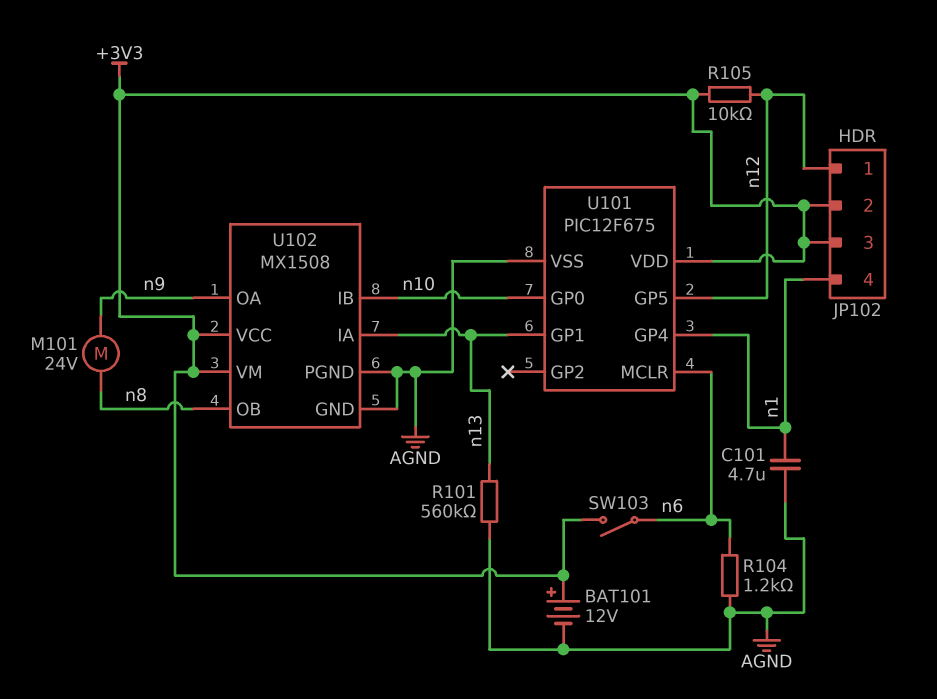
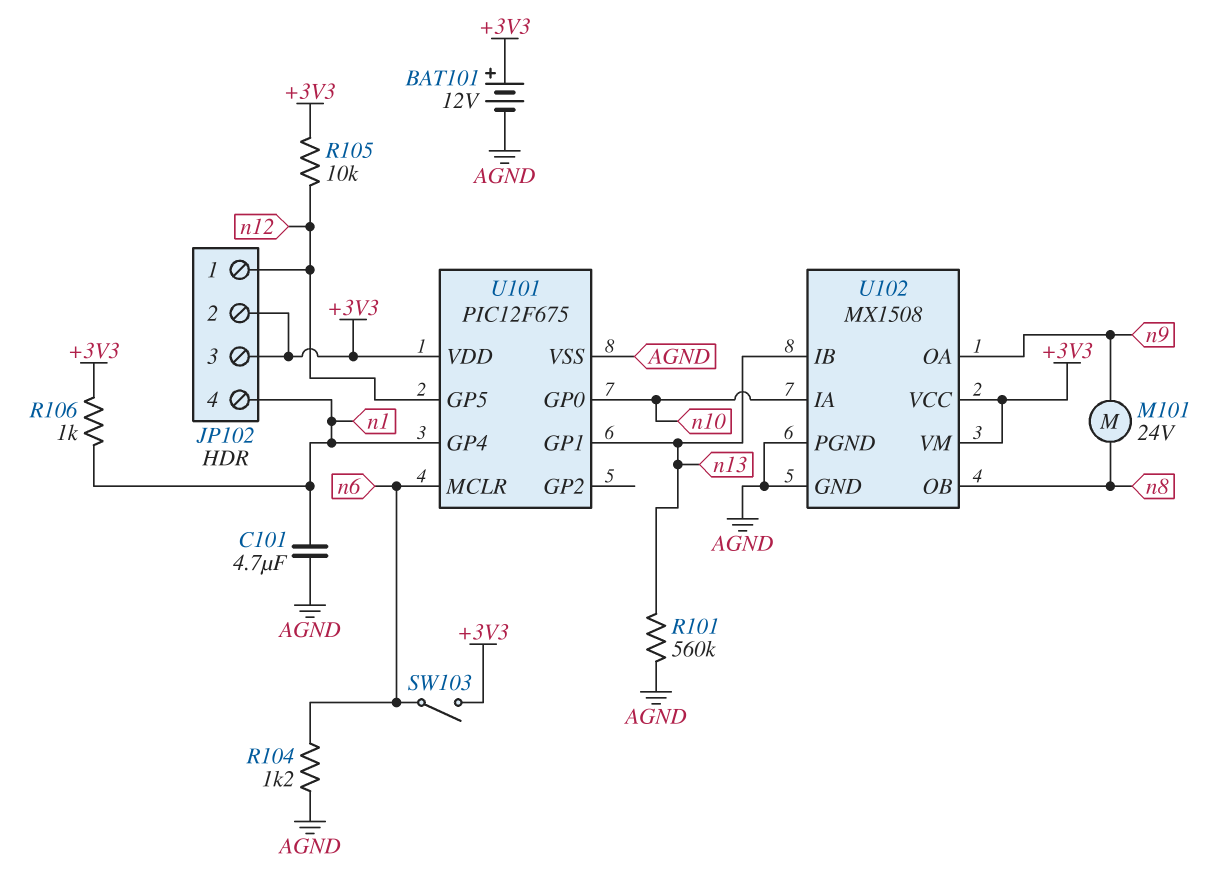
R106: none -> 1k (+3V3, n1)
U102 pin IA: n13 -> n10
U102 pin IB: n10 -> n13

